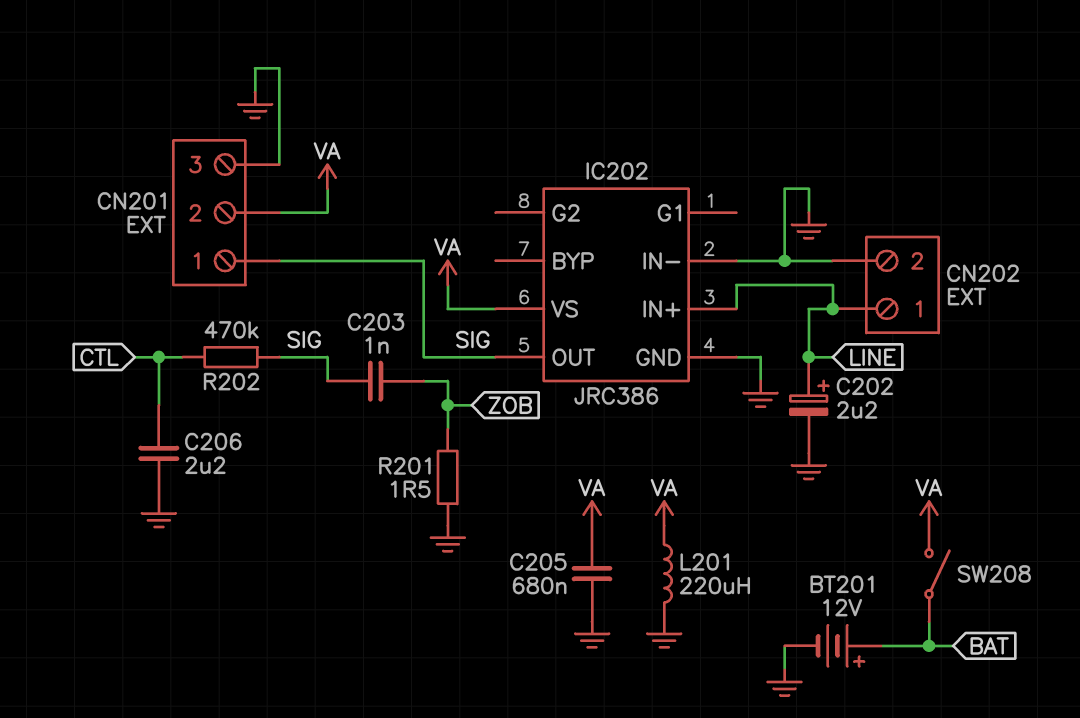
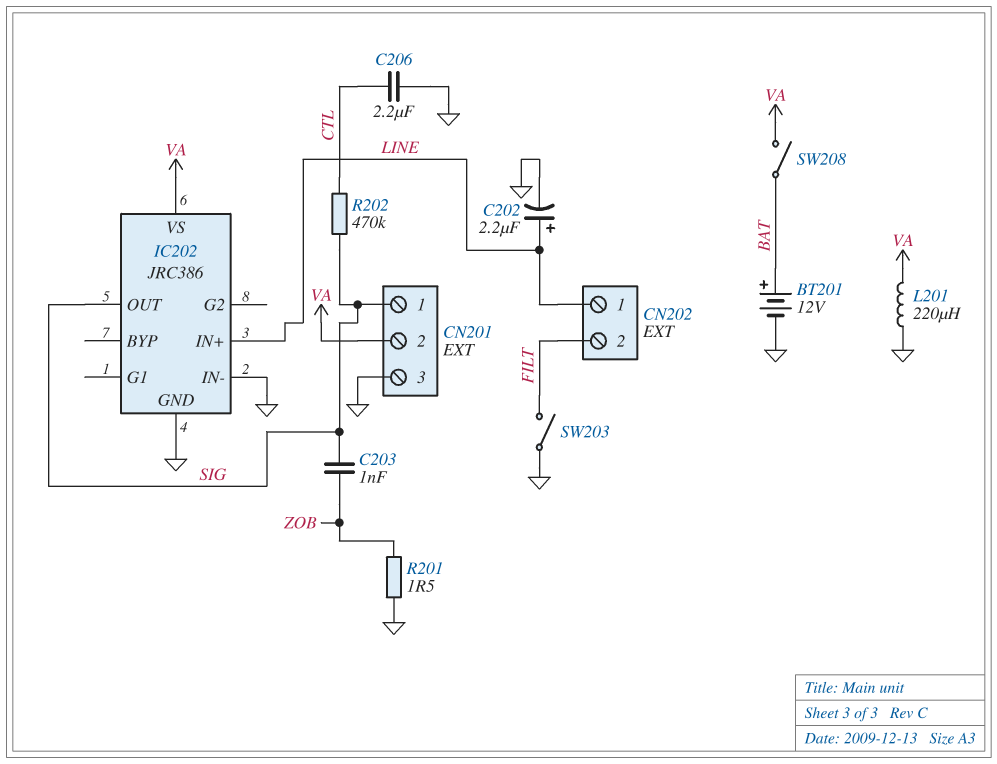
C205: 680nF (GND, VA) -> none
CN202 pin 2: GND -> FILT
SW203: none -> switch (FILT, GND)

